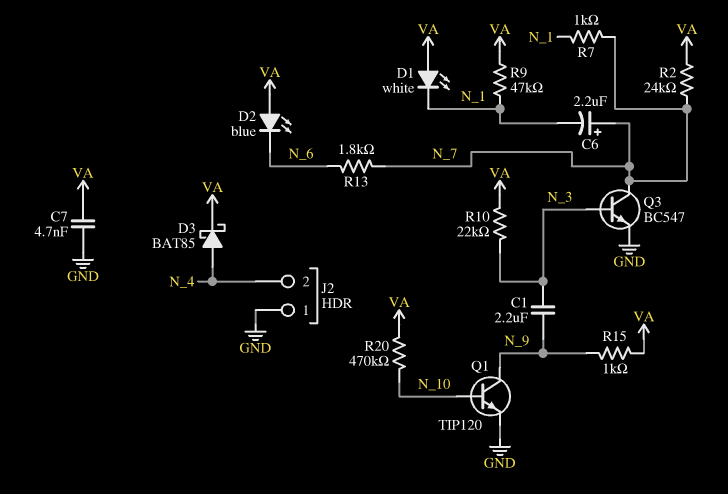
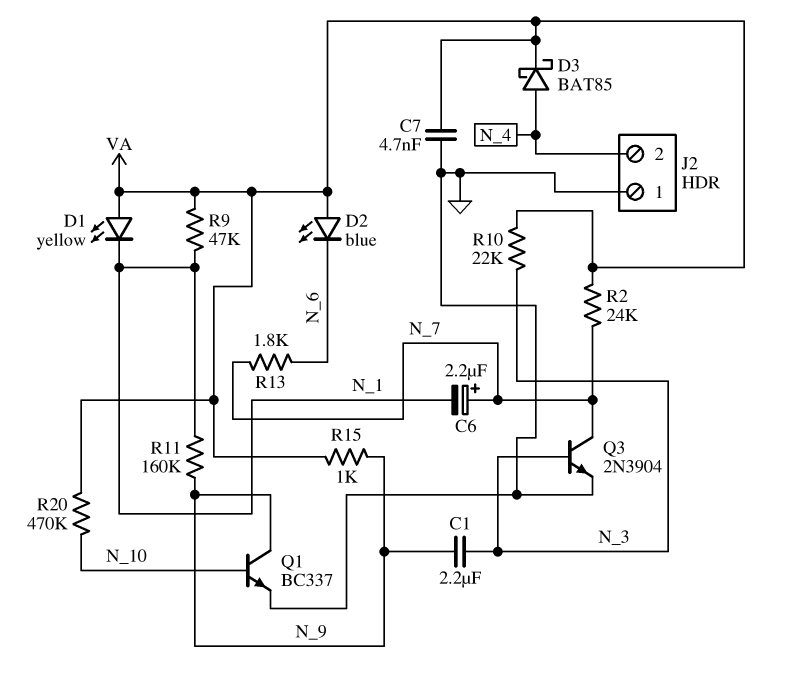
D1: LED white (A VA, K N_1) -> LED yellow (A VA, K N_1)
Q1: NPN TIP120 (B N_10, C N_9, E GND) -> NPN BC337 (B N_10, C N_9, E GND)
Q3: NPN BC547 (B N_3, C N_7, E GND) -> NPN 2N3904 (B N_3, C N_7, E GND)
R7: 1k (N_1, N_7) -> none
R11: none -> 160k (N_1, N_9)

